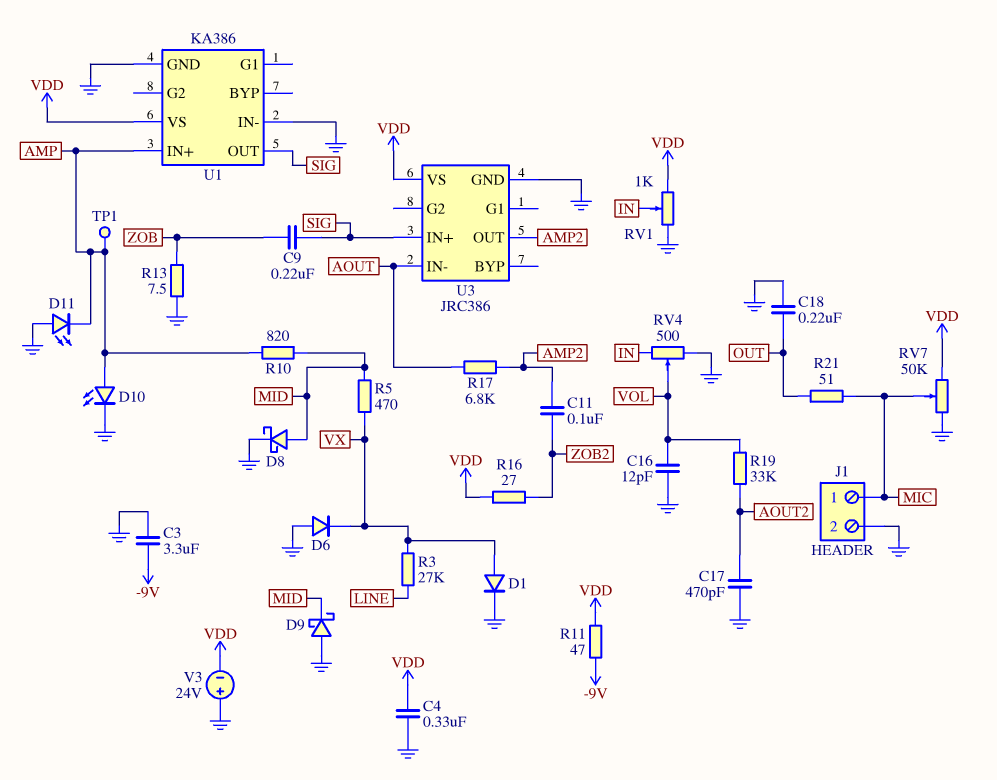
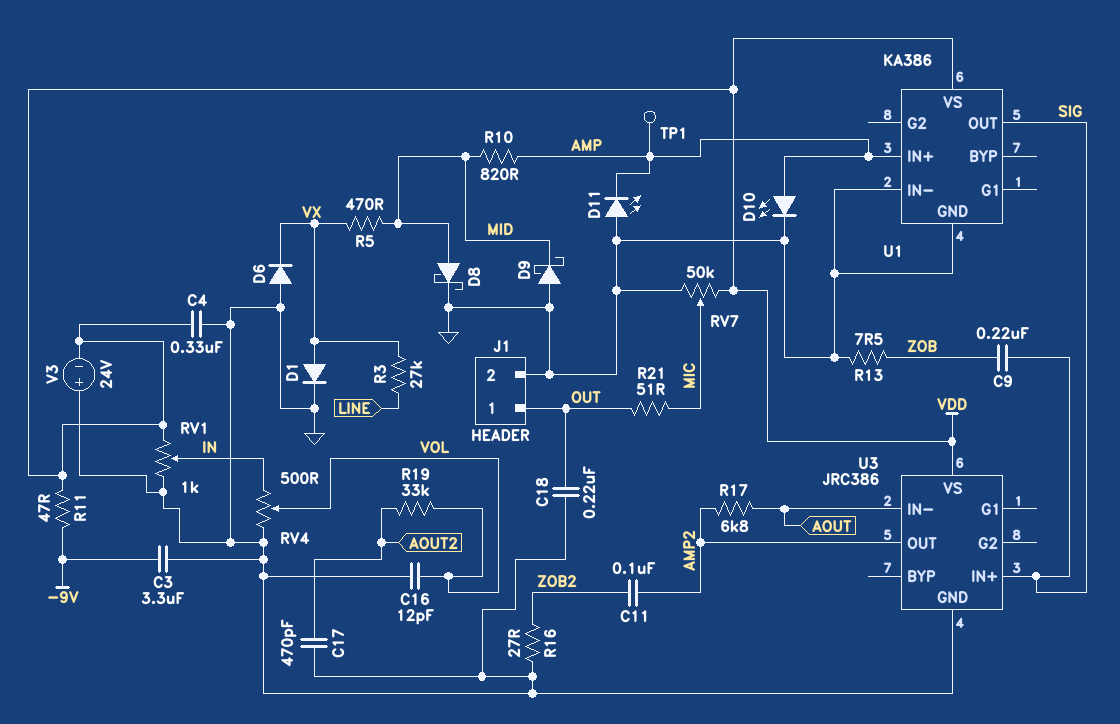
J1 pin 1: MIC -> OUT
R16: 27 (VDD, ZOB2) -> 27 (GND, ZOB2)

